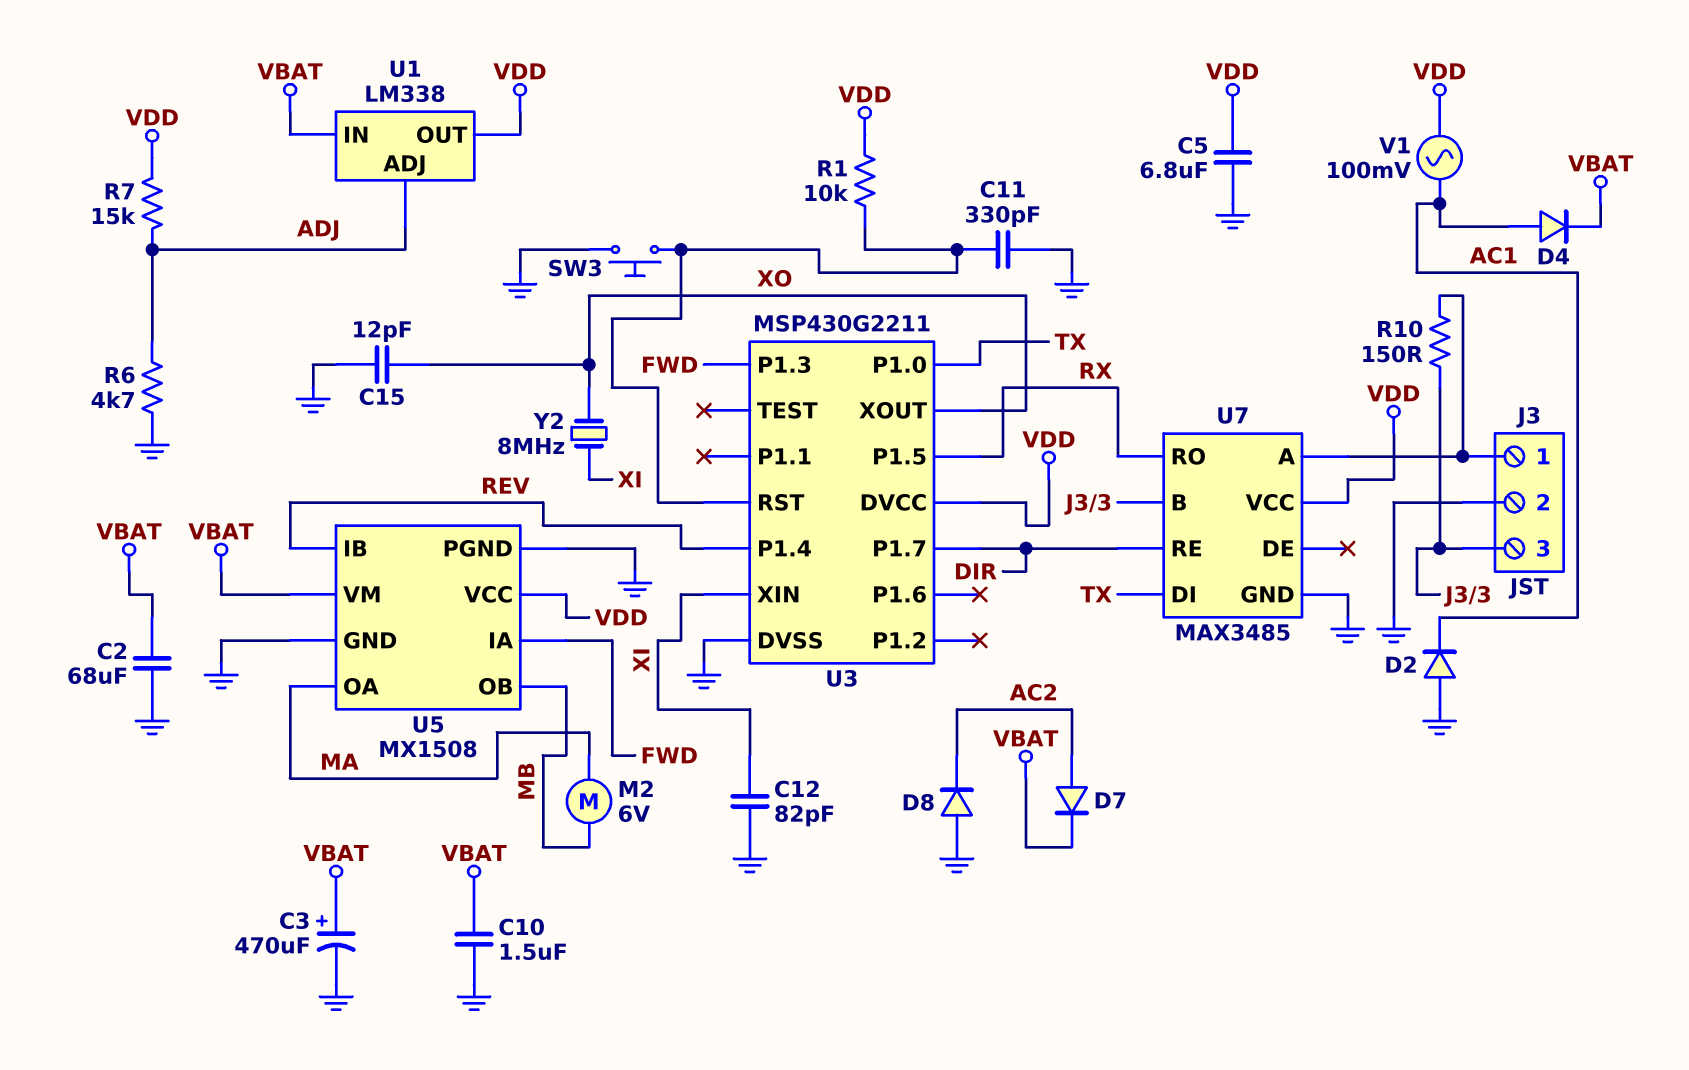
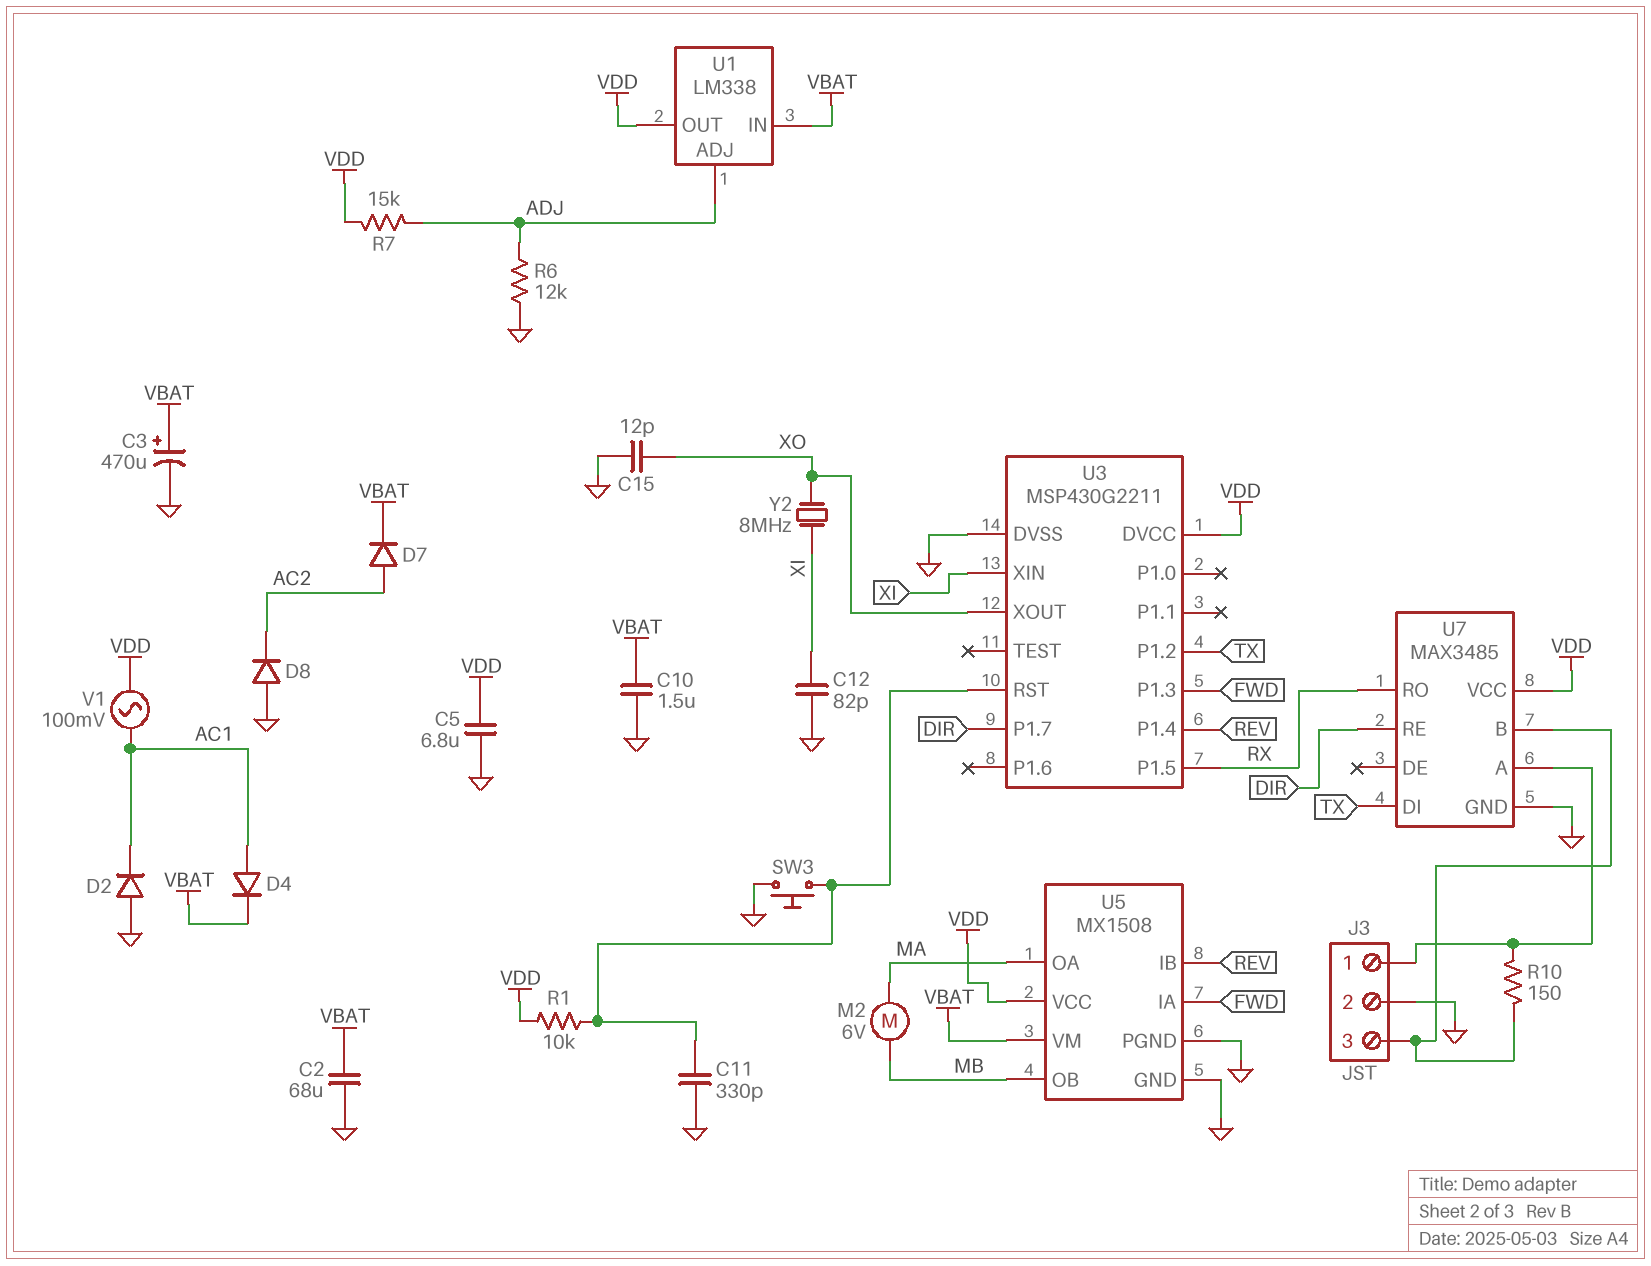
R6: 4.7k (ADJ, GND) -> 12k (ADJ, GND)
U3 pin P1.0: TX -> none
U3 pin P1.2: none -> TX

